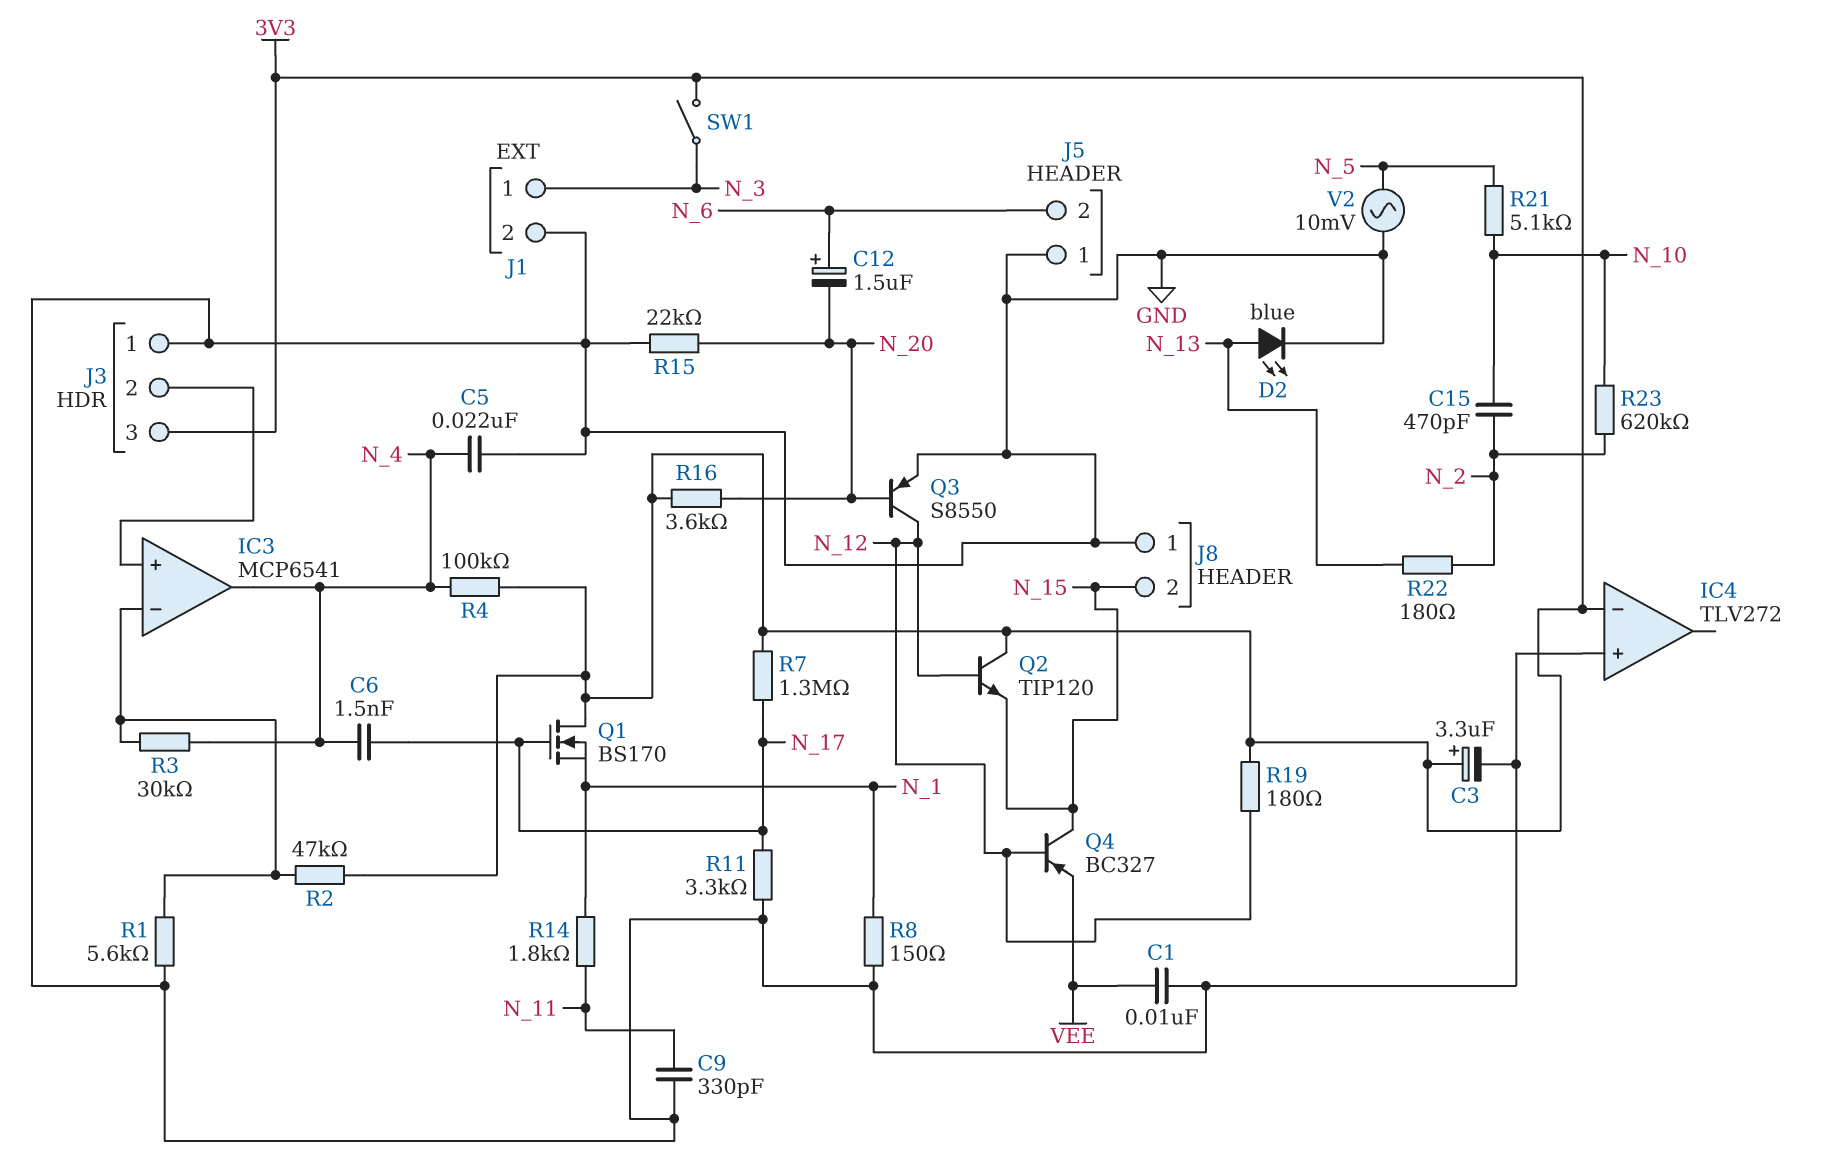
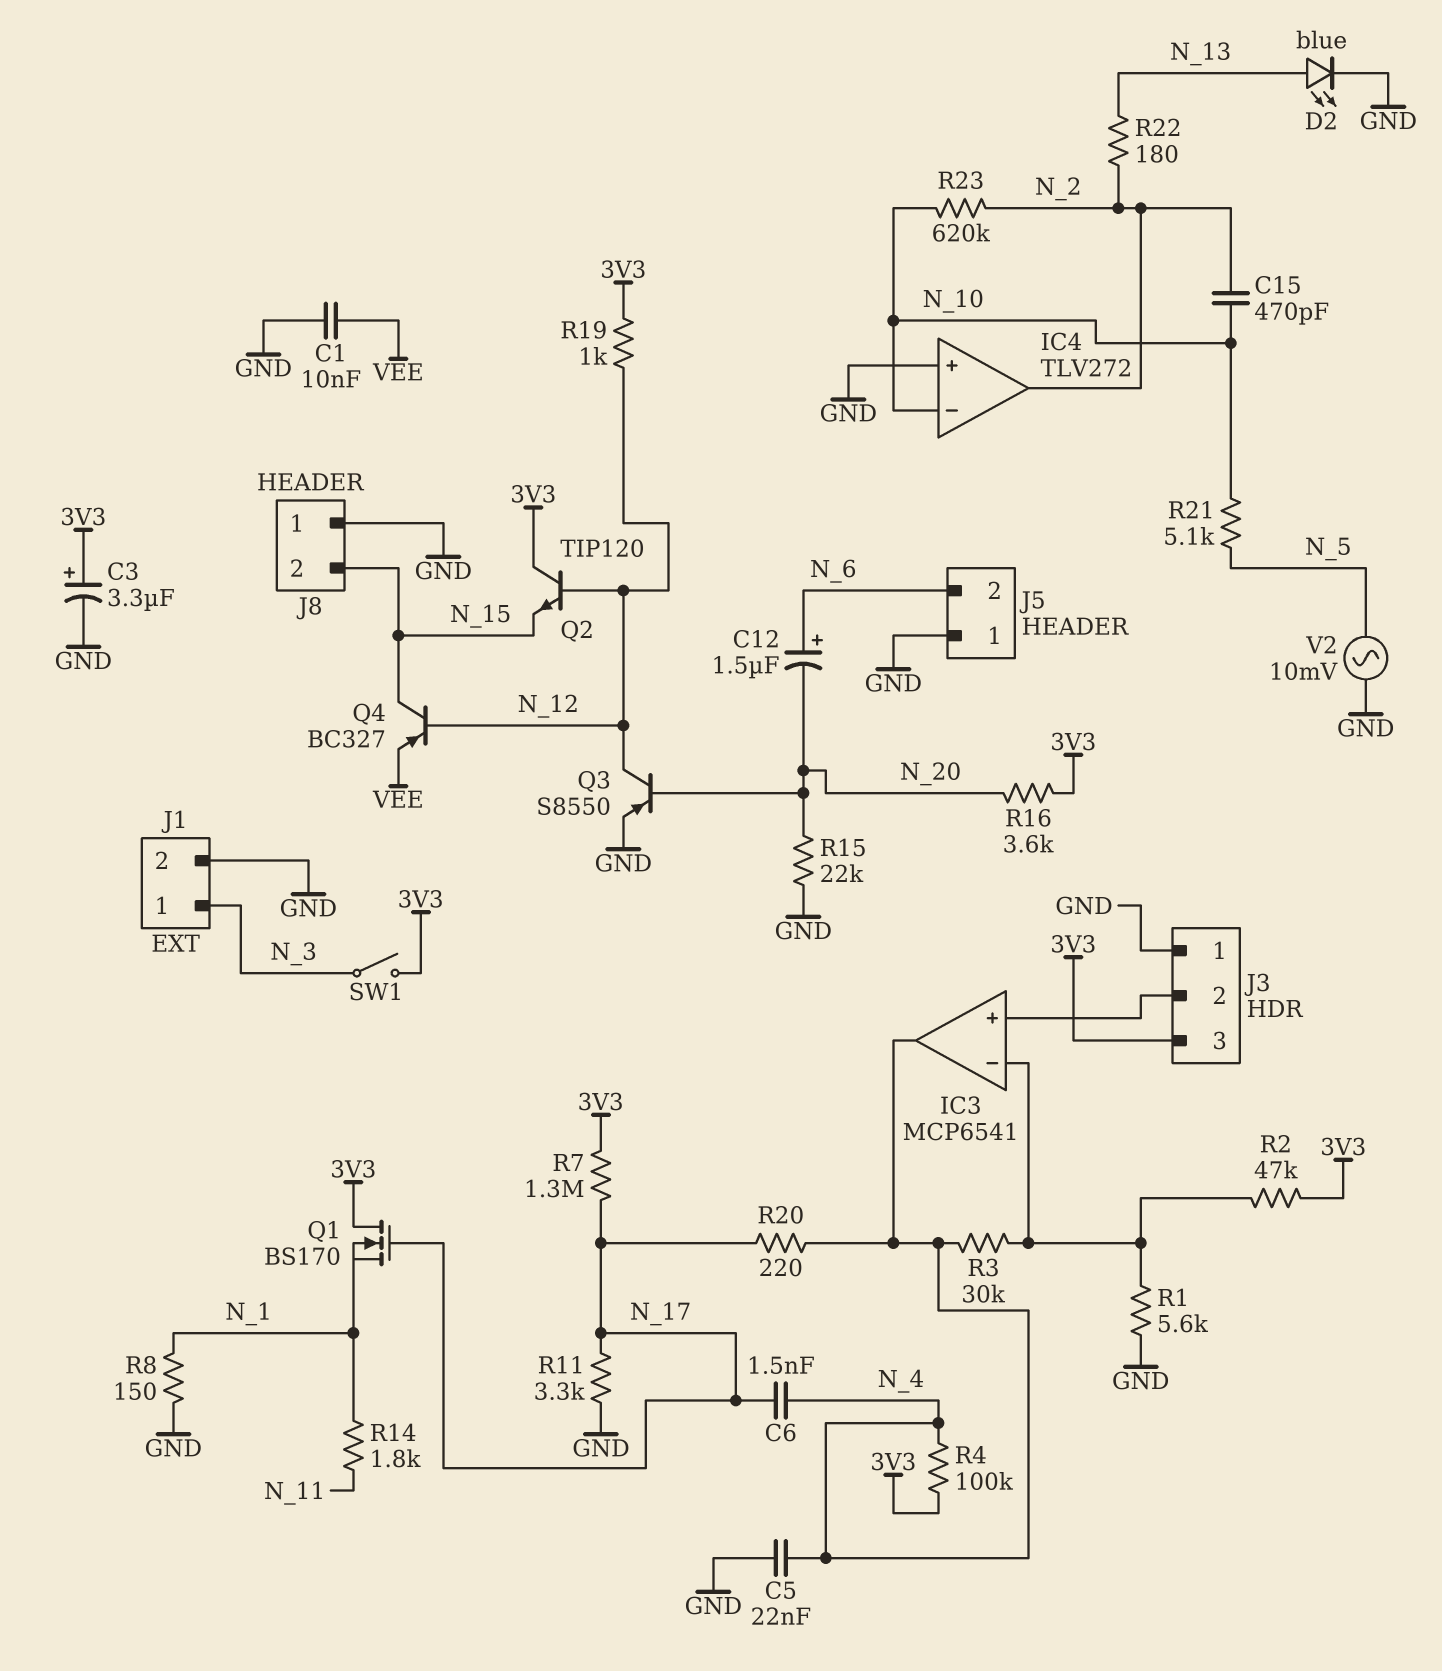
C9: 330pF (GND, N_11) -> none
IC4 pin in-: 3V3 -> N_10
IC4 pin out: none -> N_2
R19: 180 (3V3, N_12) -> 1k (3V3, N_12)
R20: none -> 220 (N_4, N_17)

